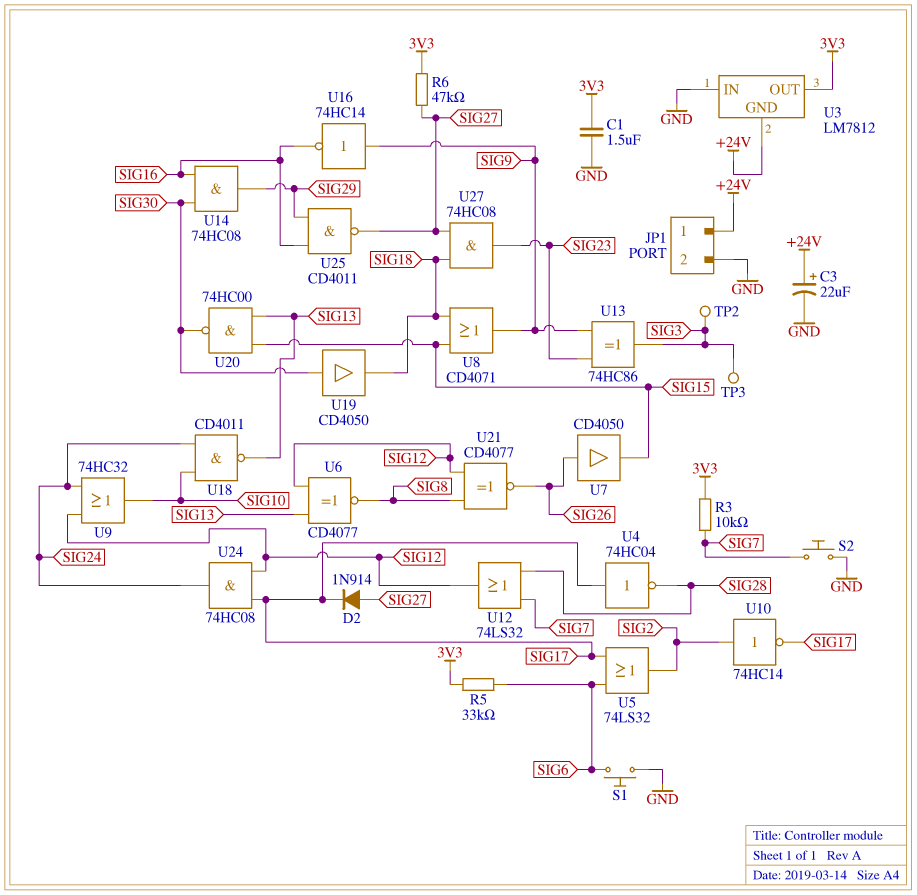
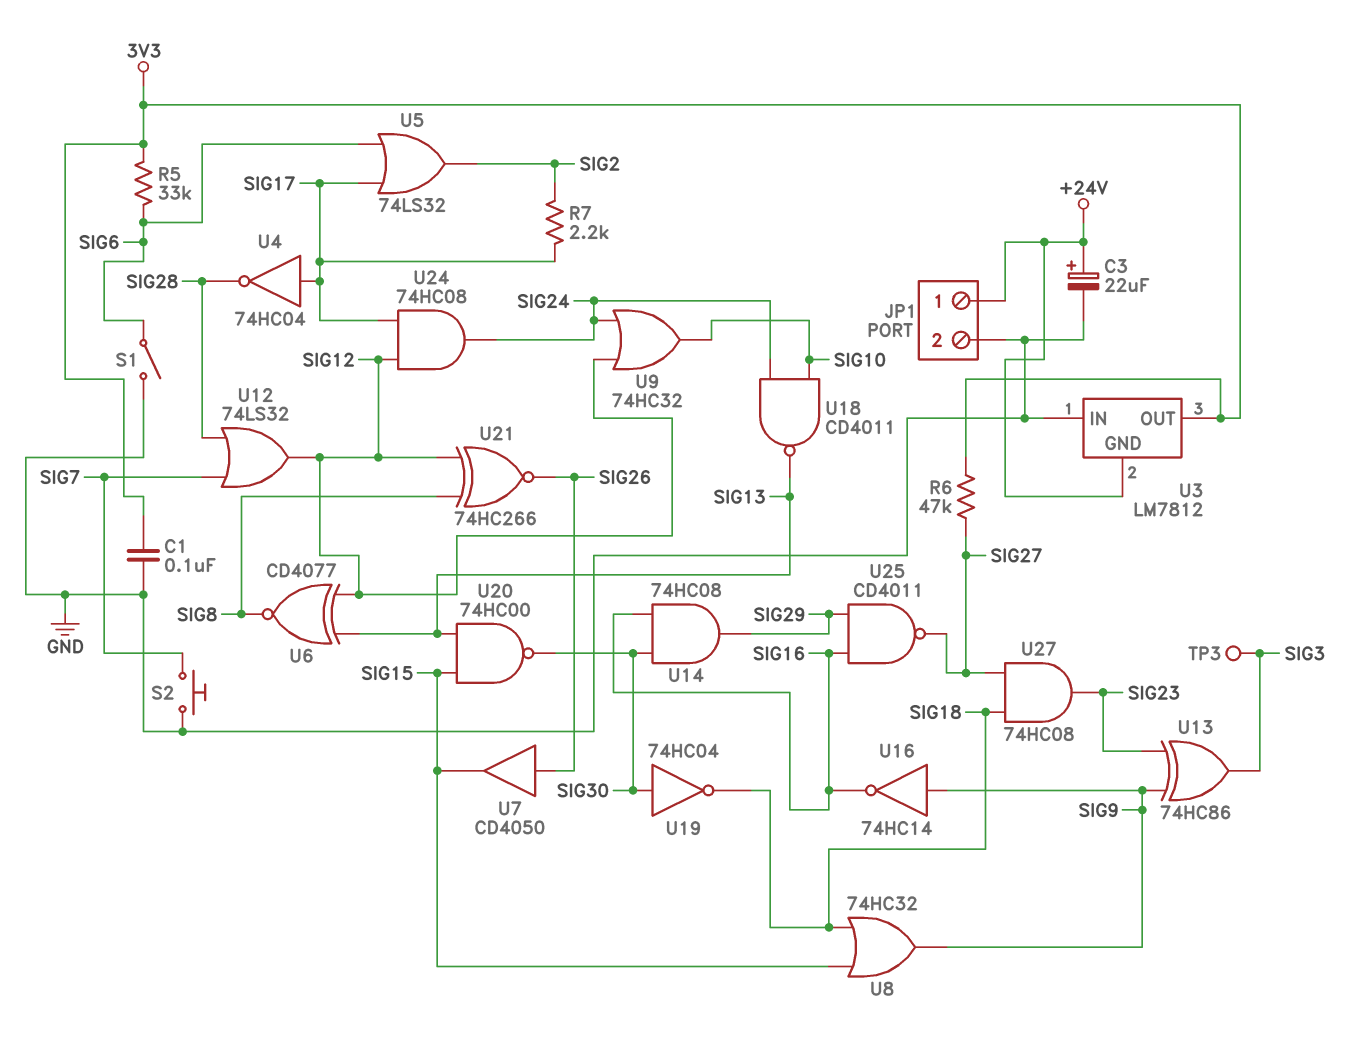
C1: 1.5uF (3V3, GND) -> 100nF (3V3, GND)
D2: diode 1N914 (A SIG27, K SIG17) -> none
R3: 10k (3V3, SIG7) -> none
R7: none -> 2.2k (SIG2, SIG17)
S1: button (GND, SIG6) -> switch (GND, SIG6)
TP2: test point (SIG3) -> none
U8: OR CD4071 (in SIG15, in SIG18, out SIG9) -> OR 74HC32 (in SIG15, in SIG18, out SIG9)
U10: NOT 74HC14 (in SIG2, out SIG17) -> none
U19: buffer CD4050 (in SIG30, out SIG18) -> NOT 74HC04 (in SIG30, out SIG18)
U21: XNOR CD4077 (in SIG8, in SIG12, out SIG26) -> XNOR 74HC266 (in SIG8, in SIG12, out SIG26)

